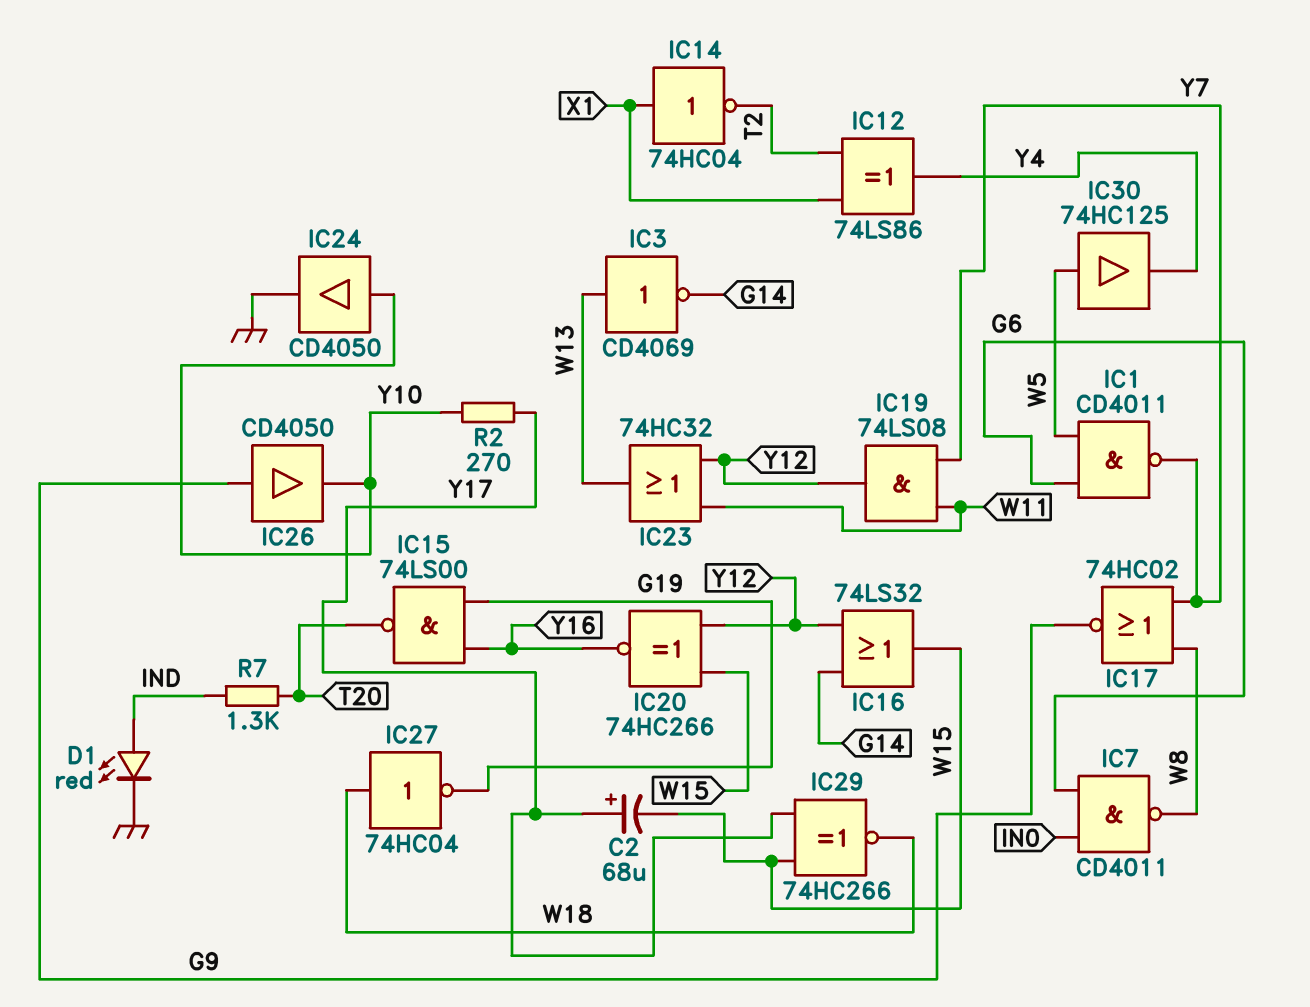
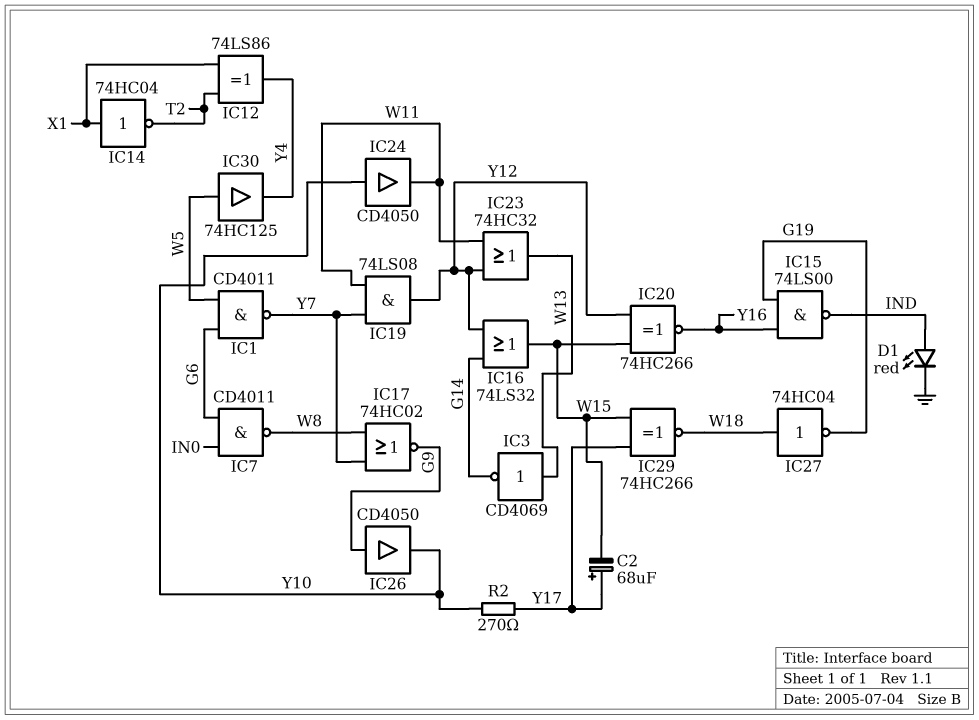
IC15: NAND 74LS00 (in G19, in Y16, out T20) -> NAND 74LS00 (in G19, in Y16, out IND)
IC24: buffer CD4050 (in Y10, out GND) -> buffer CD4050 (in Y10, out W11)
R7: 1.3k (IND, T20) -> none

